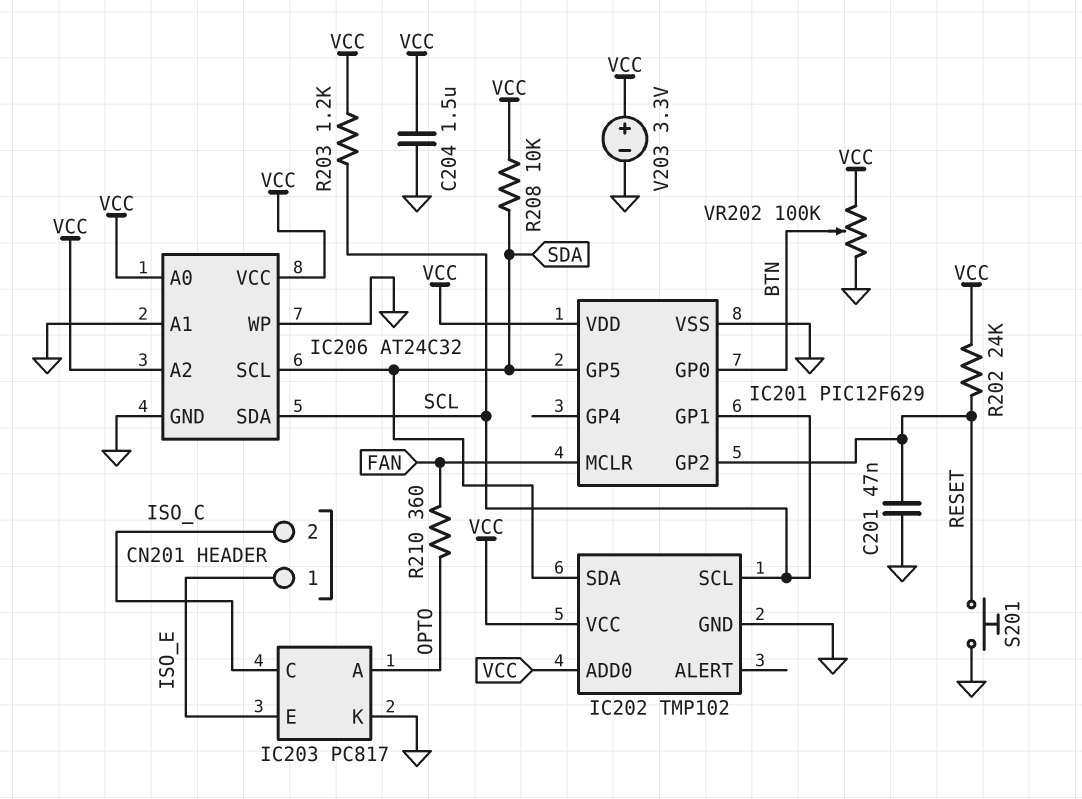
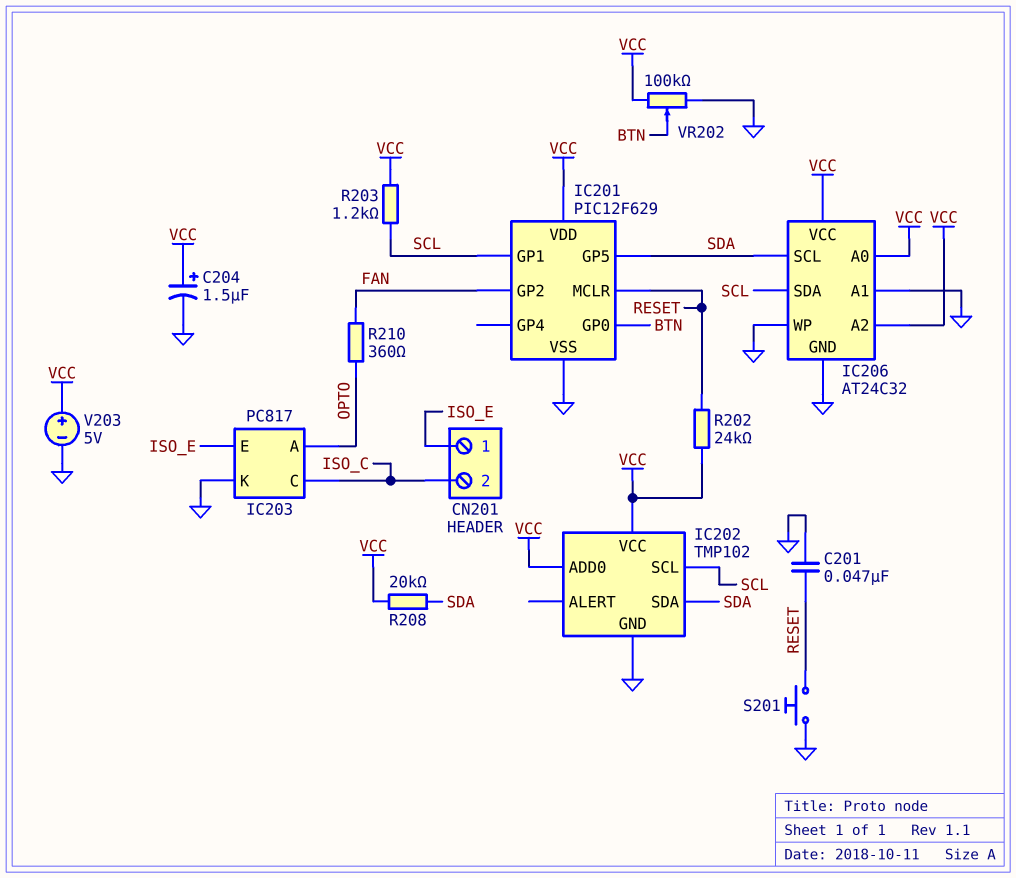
C204: 1.5uF (GND, VCC) -> 1.5uF (plus VCC, minus GND)
IC201 pin GP2: RESET -> FAN
IC201 pin MCLR: FAN -> RESET
R208: 10k (SDA, VCC) -> 20k (SDA, VCC)
V203: 3.3V (plus VCC, minus GND) -> 5V (plus VCC, minus GND)

